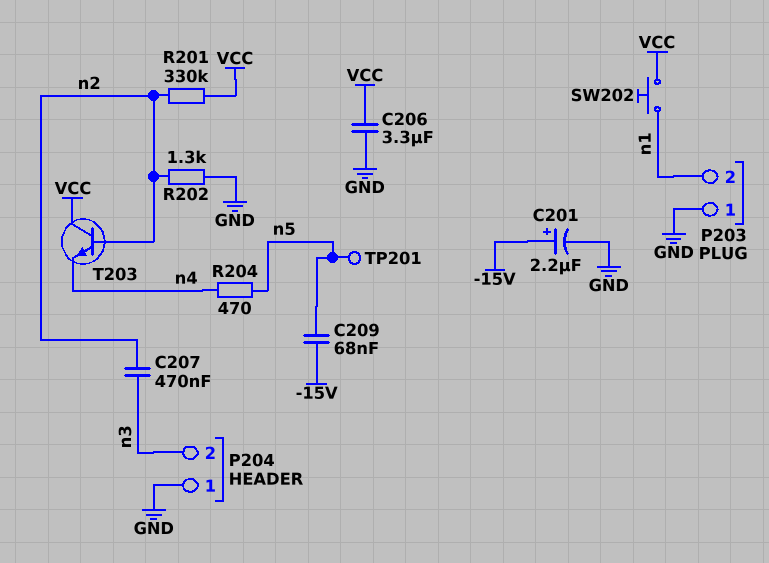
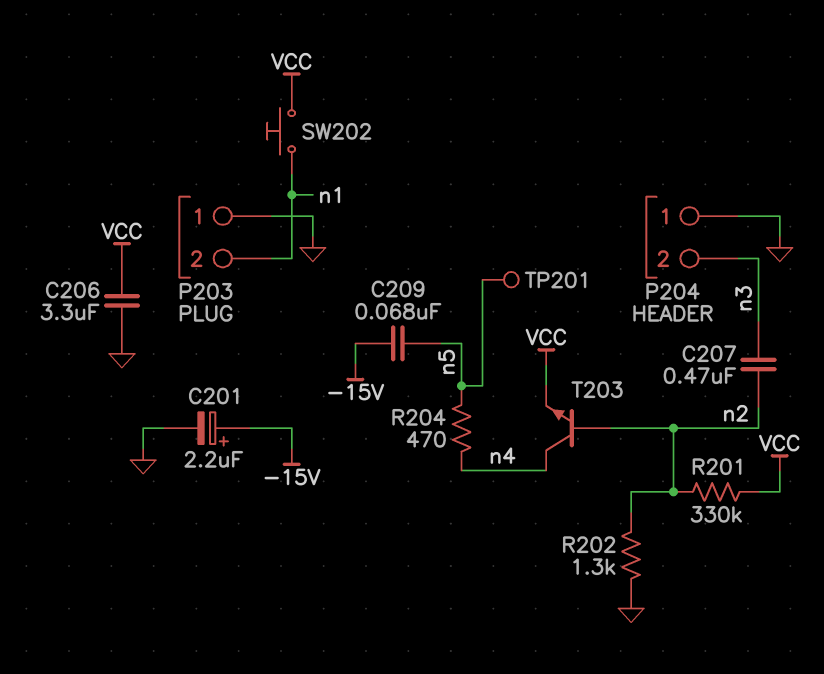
T203: NPN (B n2, C VCC, E n4) -> NPN (B n2, C n4, E VCC)

